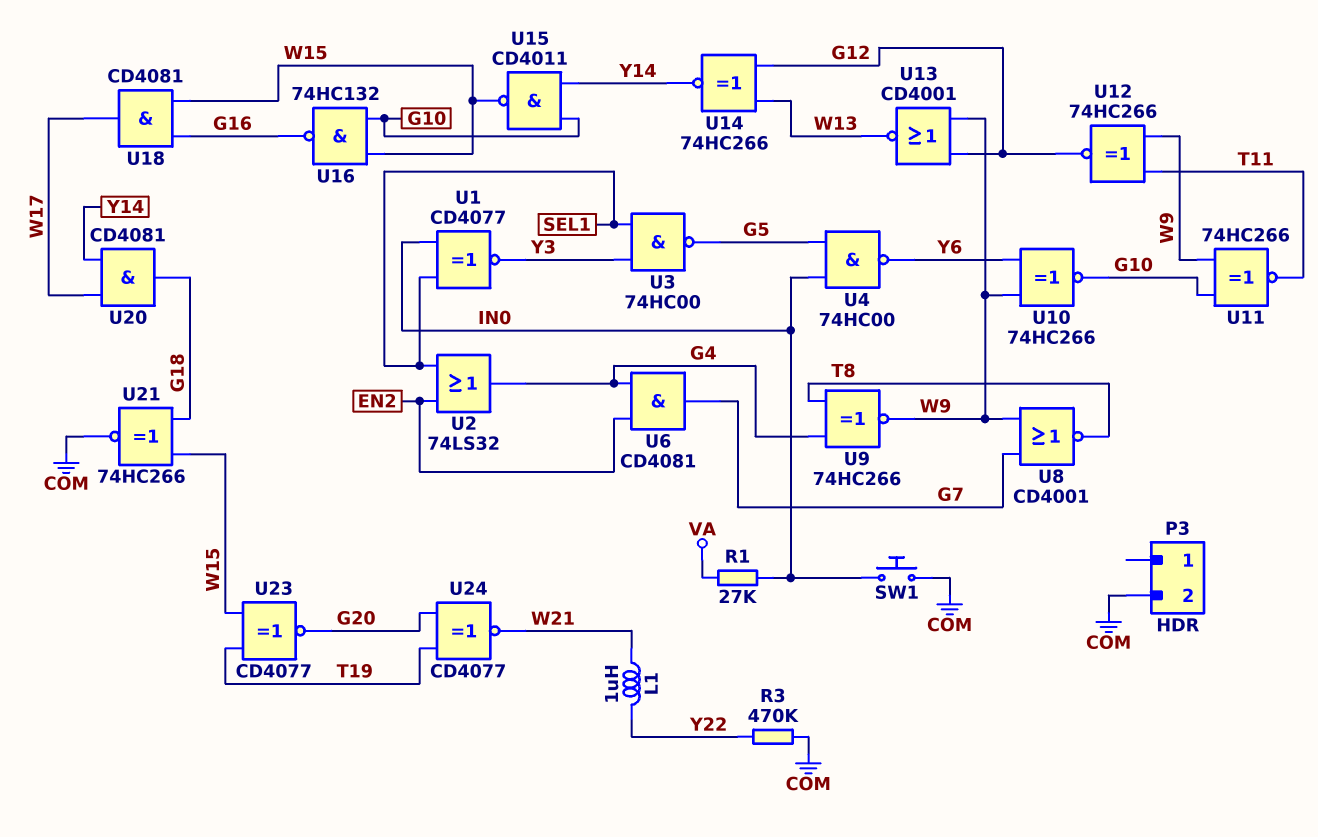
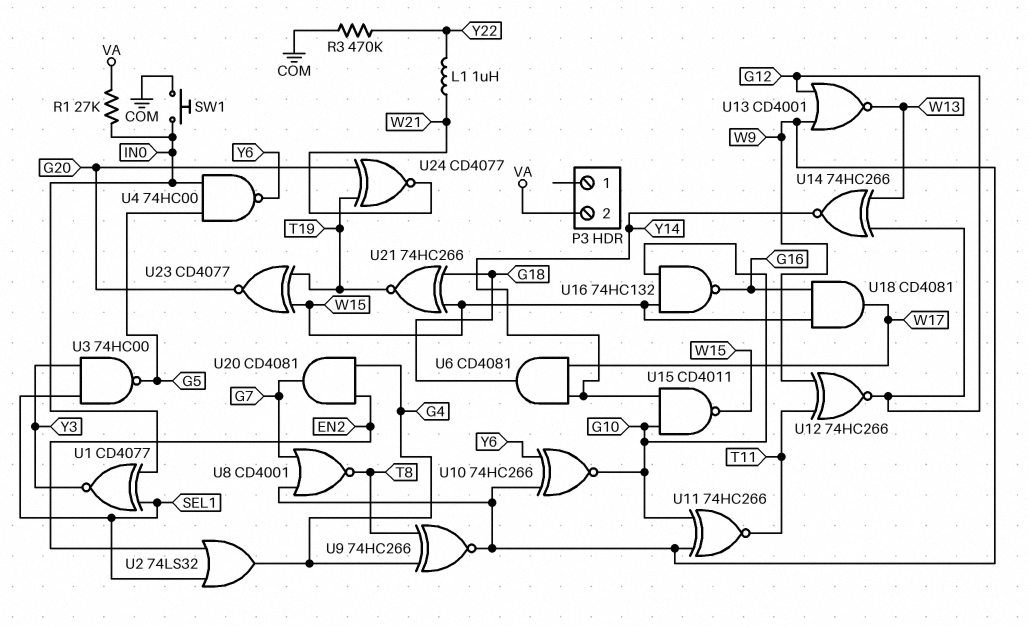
P3 pin 2: COM -> VA
U6: AND CD4081 (in EN2, in G4, out G7) -> AND CD4081 (in W17, in Y14, out G18)
U20: AND CD4081 (in W17, in Y14, out G18) -> AND CD4081 (in EN2, in G4, out G7)
U21: XNOR 74HC266 (in G18, in W15, out COM) -> XNOR 74HC266 (in G18, in W15, out T19)

